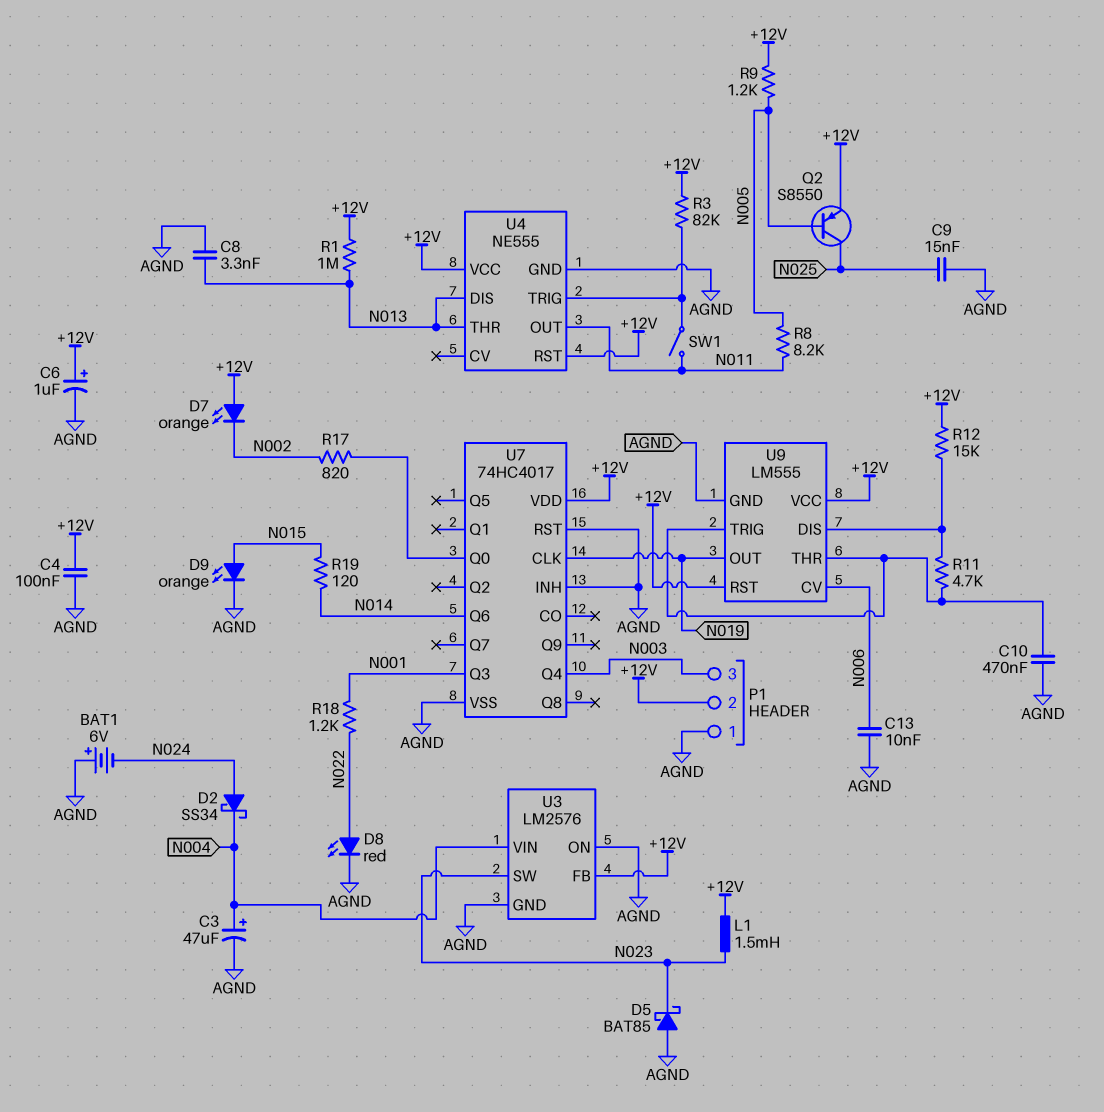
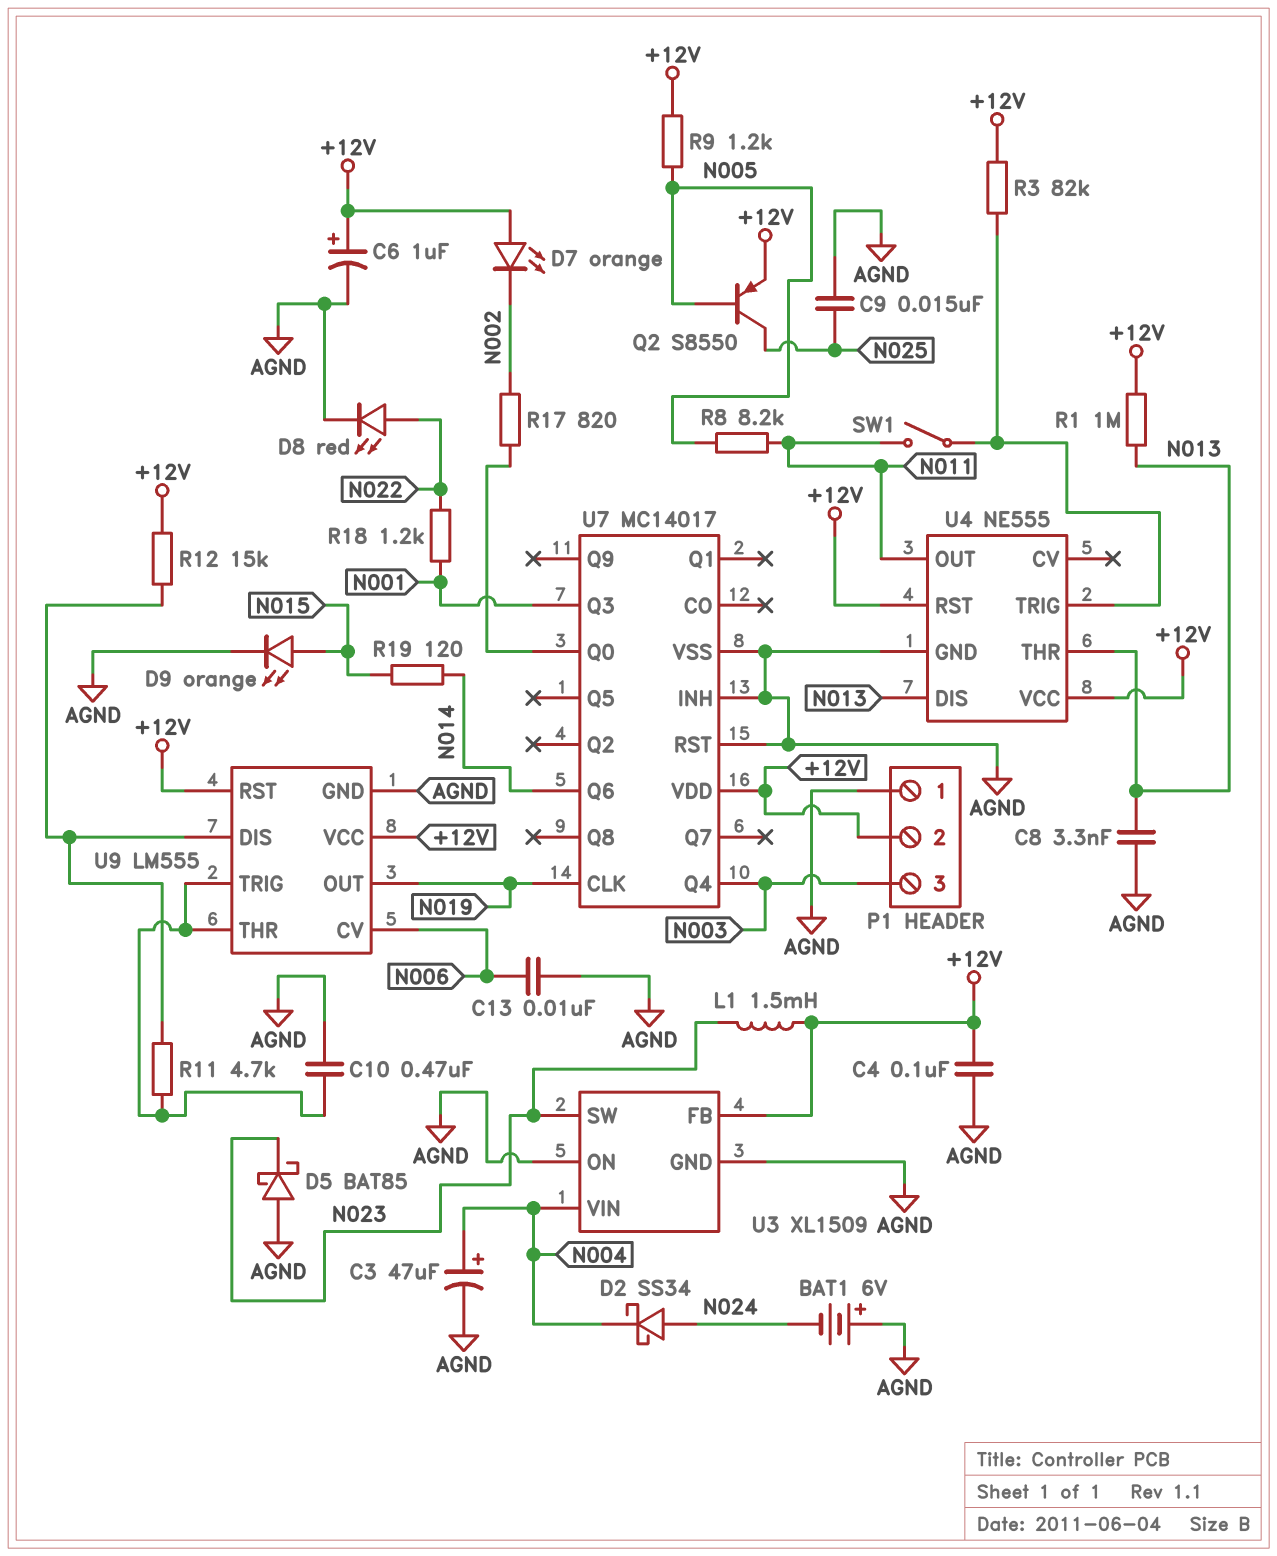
U3: LM2576 -> XL1509
U7: 74HC4017 -> MC14017

